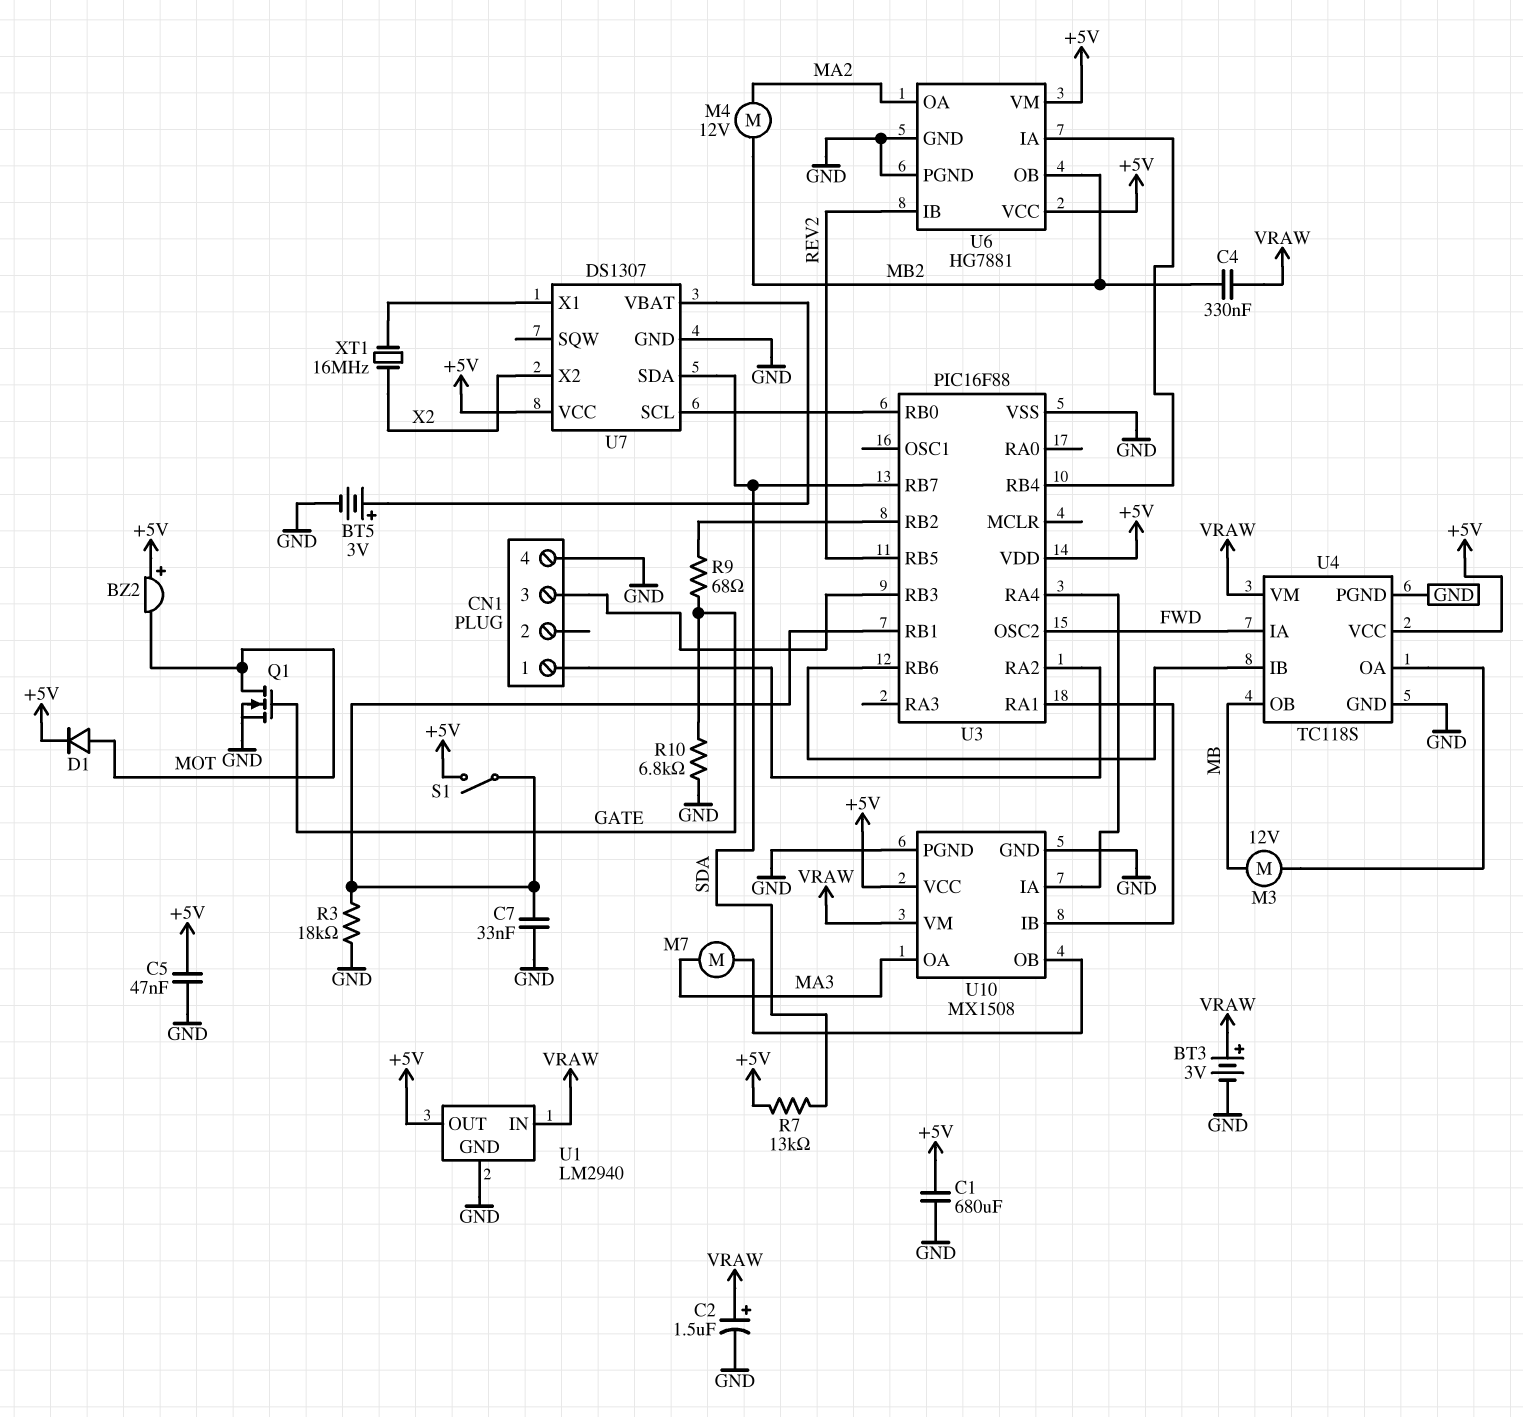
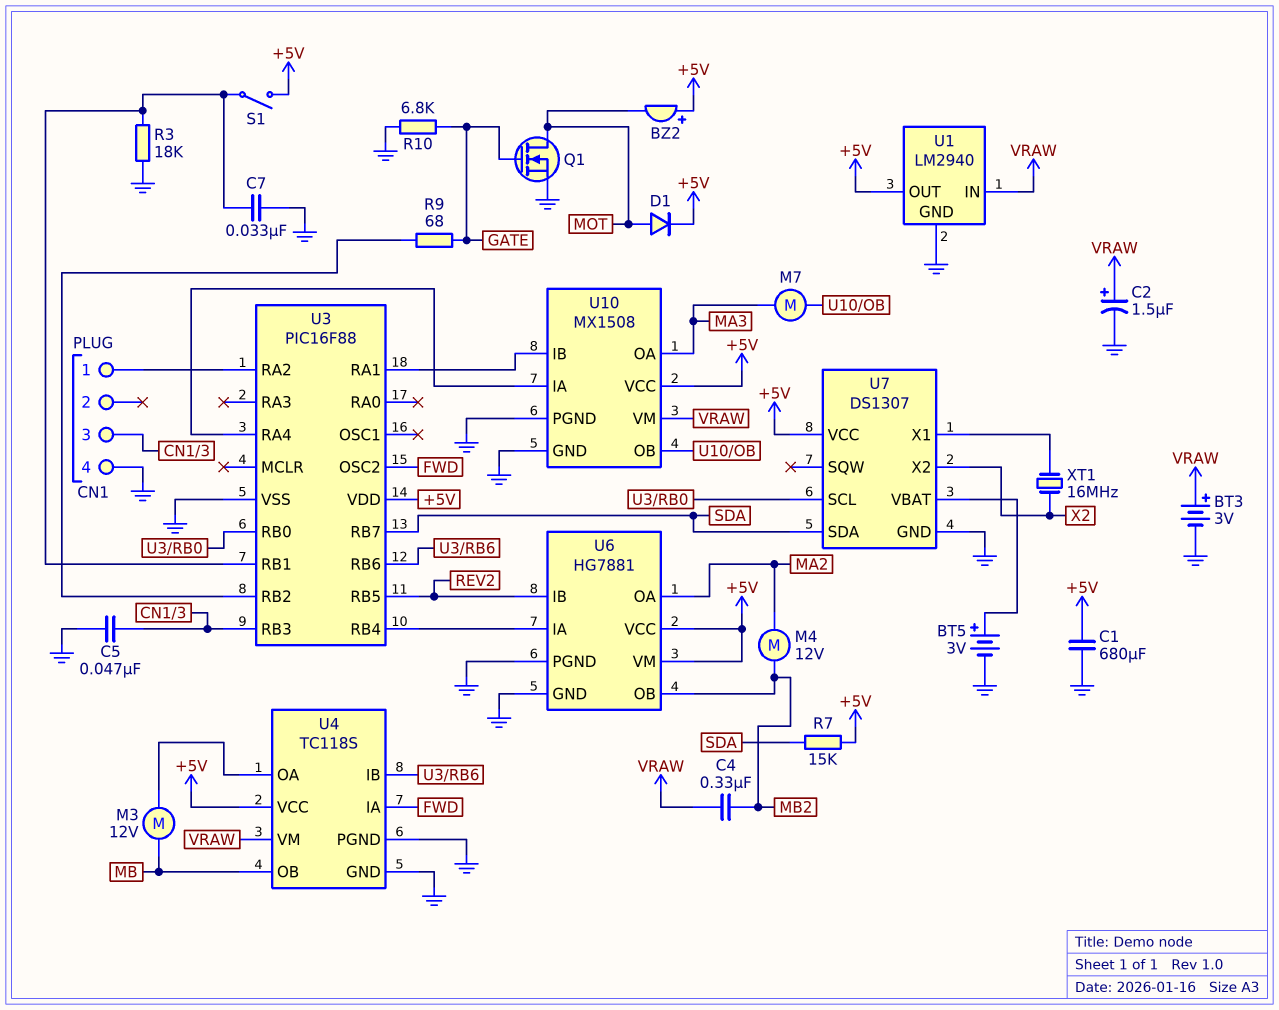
C5: 47nF (+5V, GND) -> 47nF (CN1/3, GND)
R7: 13k (+5V, SDA) -> 15k (+5V, SDA)

